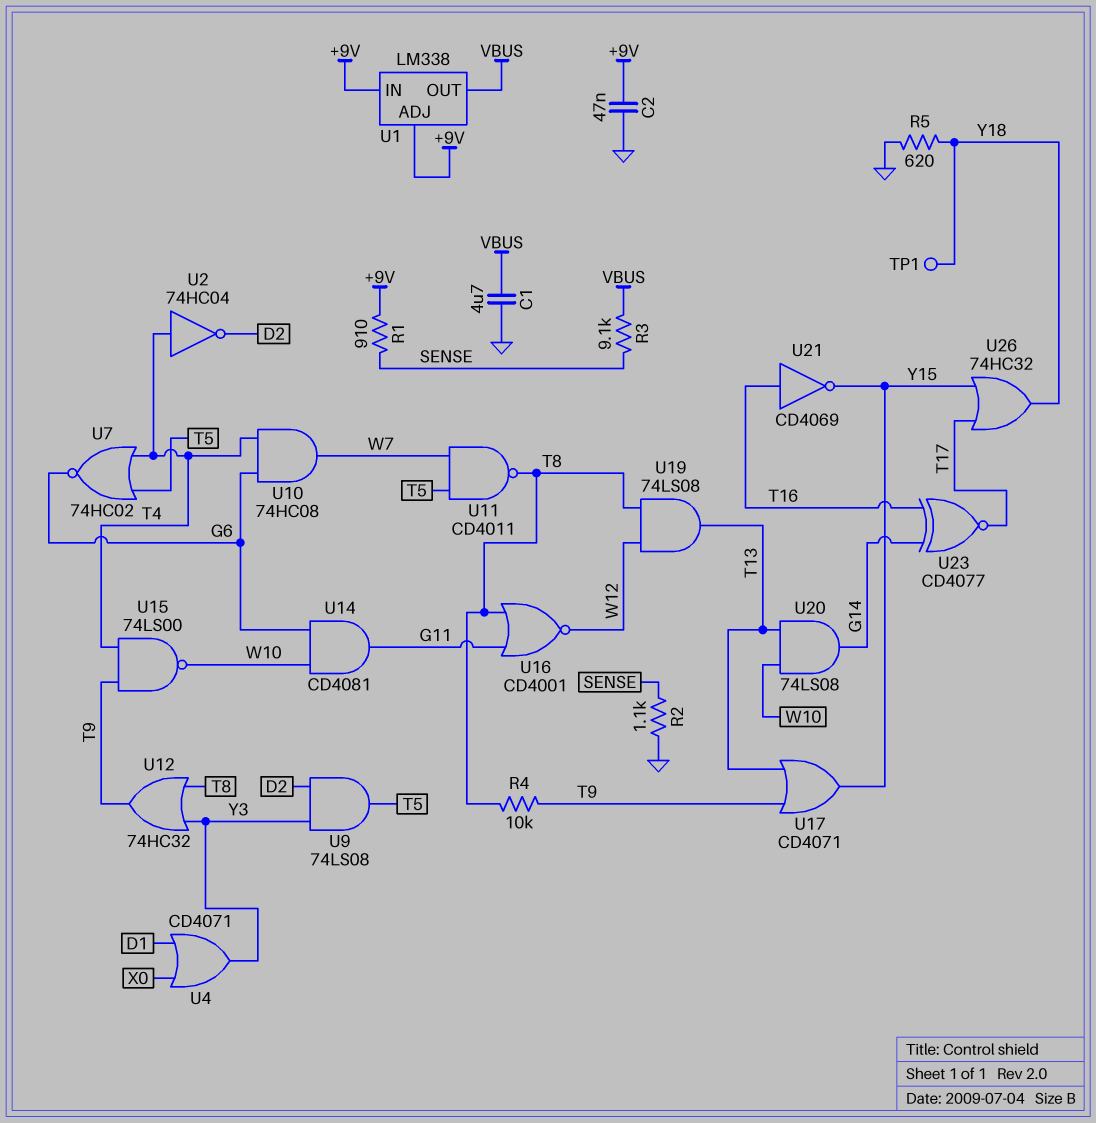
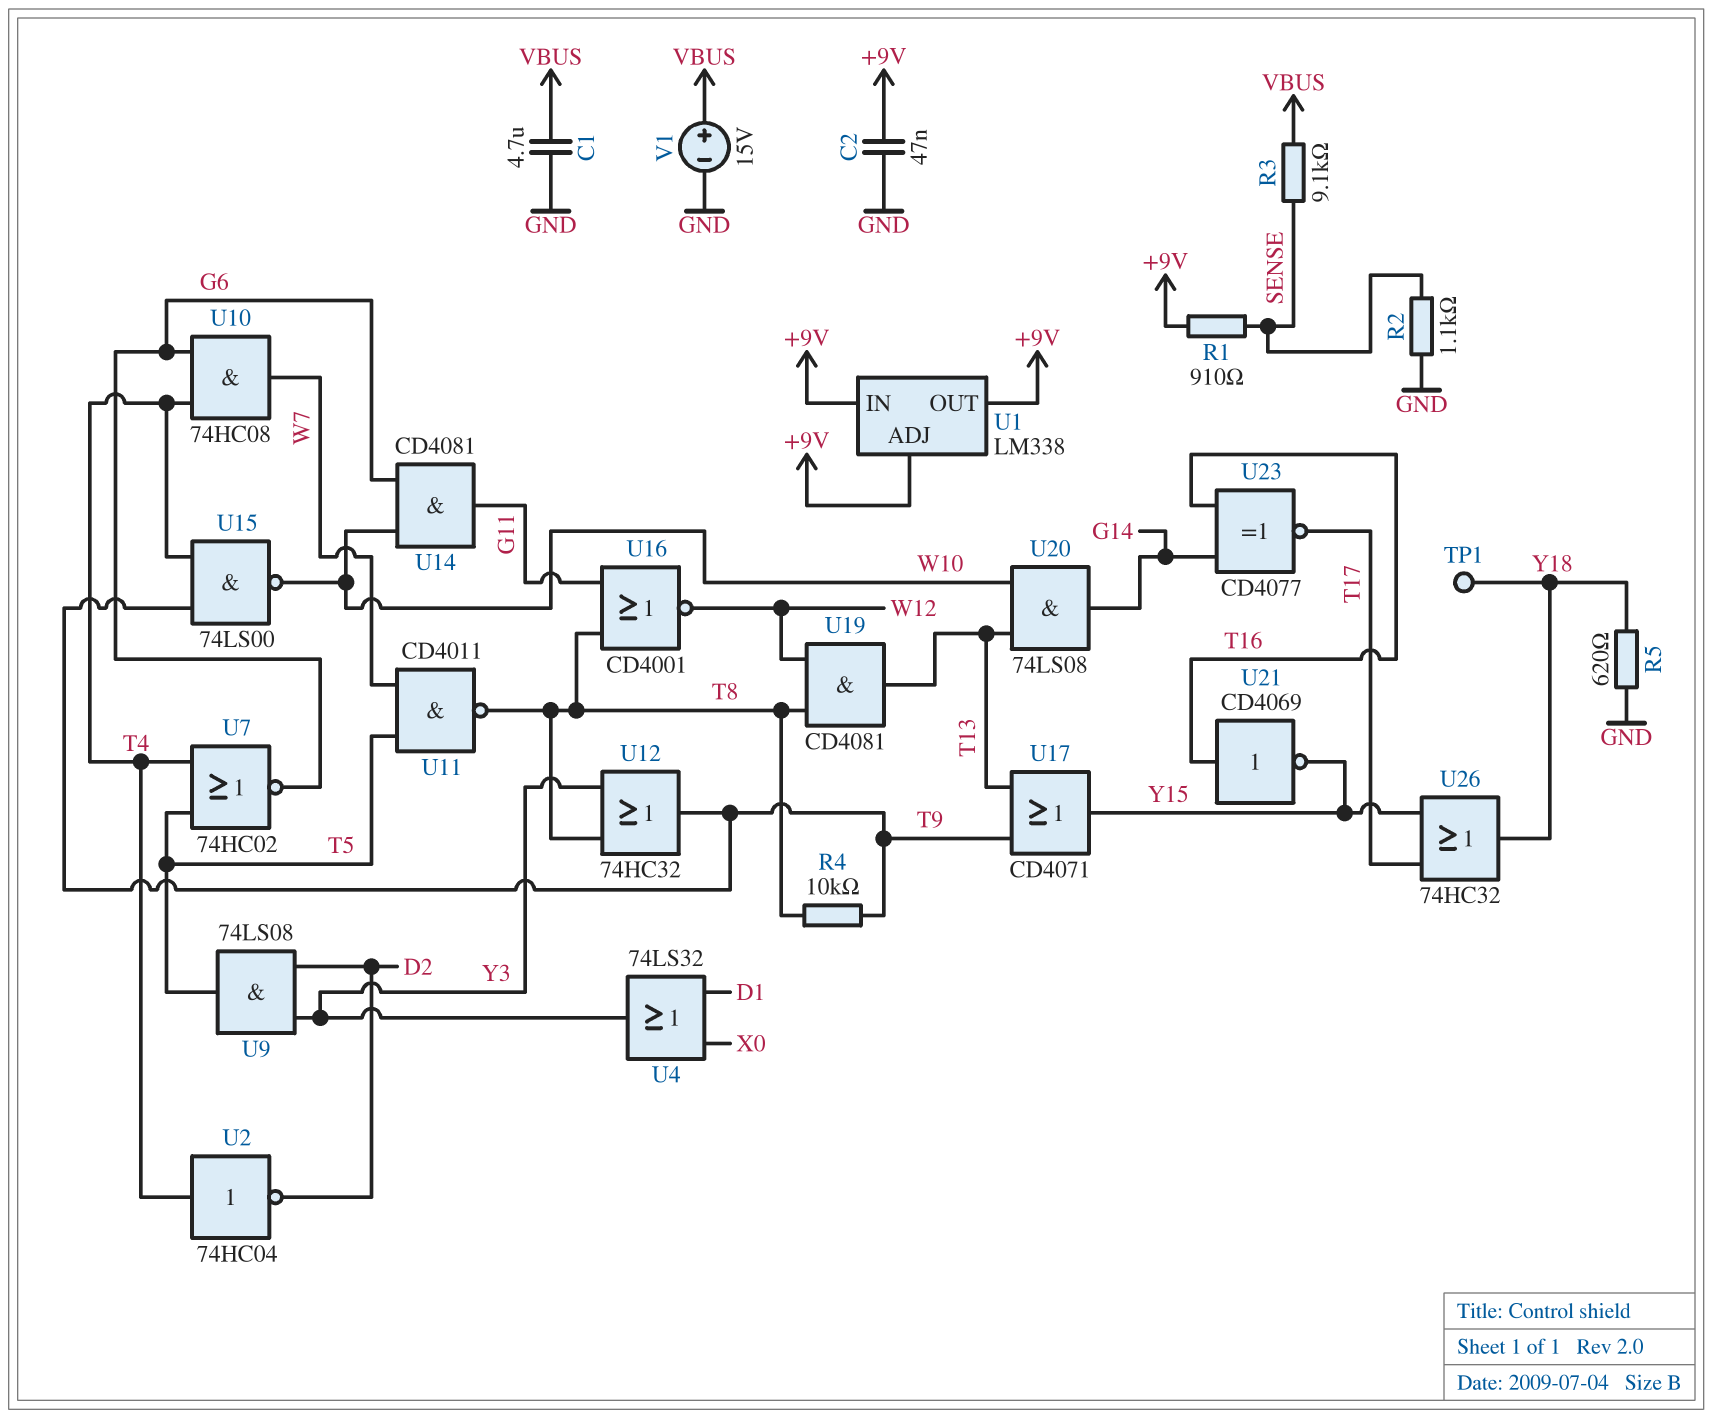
U1 pin OUT: VBUS -> +9V
U4: OR CD4071 (in D1, in X0, out Y3) -> OR 74LS32 (in D1, in X0, out Y3)
U19: AND 74LS08 (in T8, in W12, out T13) -> AND CD4081 (in T8, in W12, out T13)
V1: none -> 15V (plus VBUS, minus GND)

